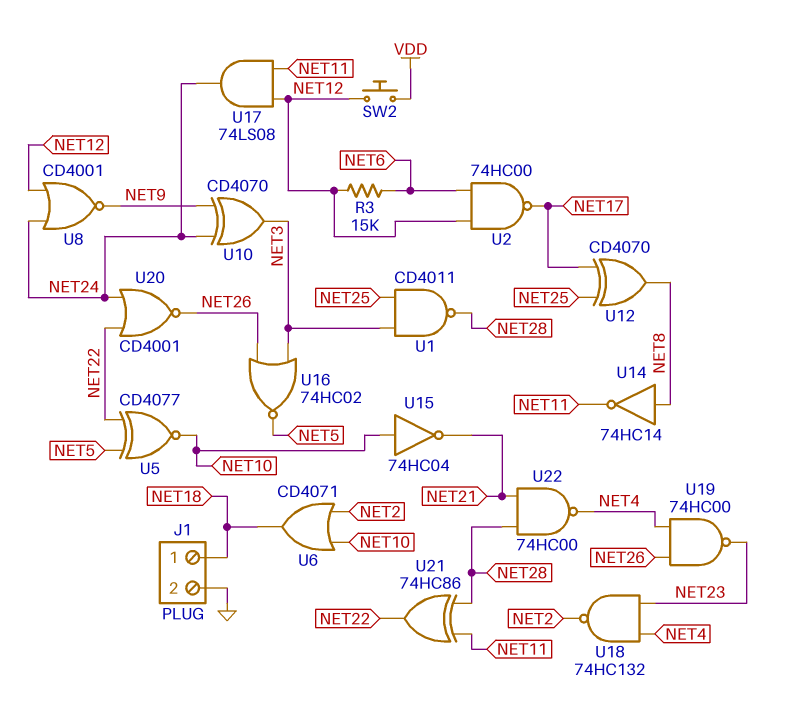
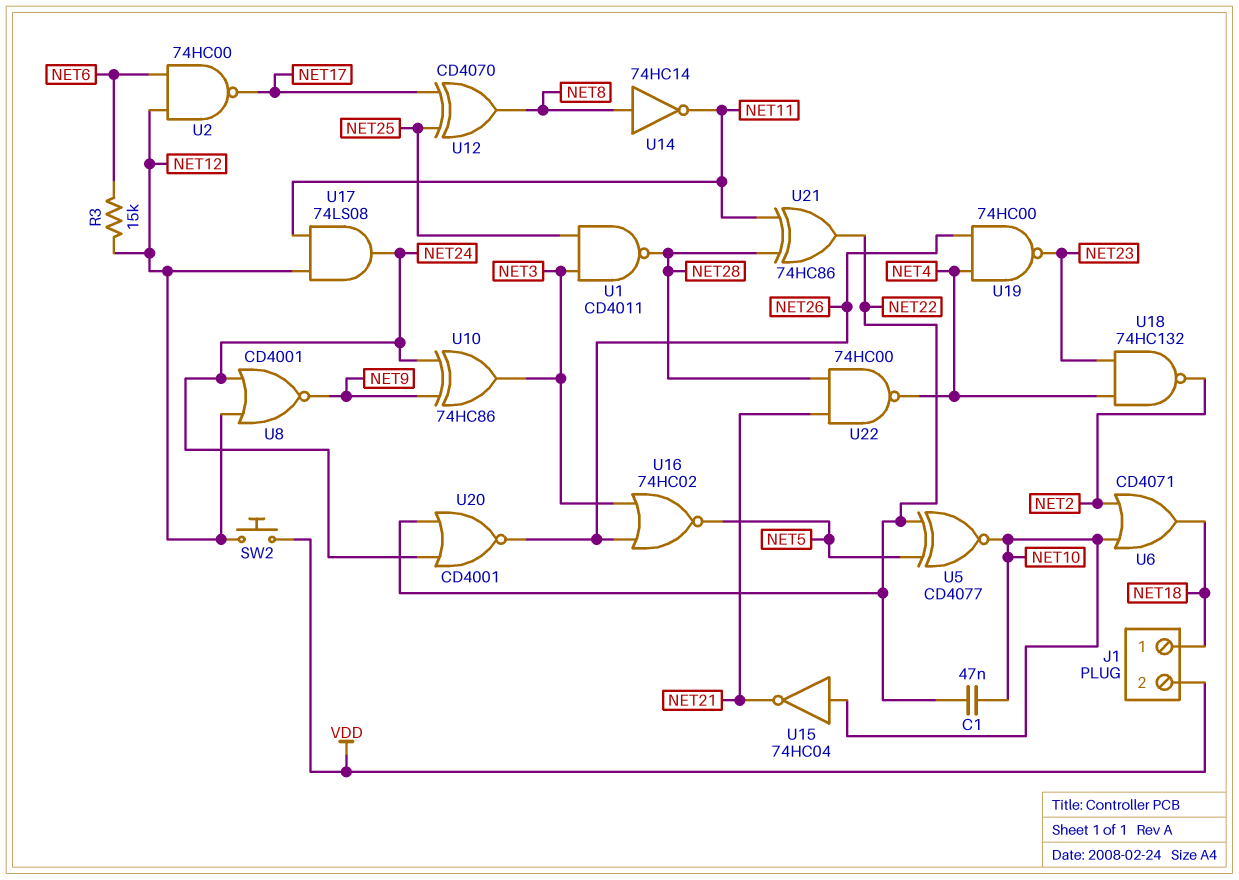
C1: none -> 47nF (NET10, NET22)
J1 pin 2: GND -> VDD
U10: XOR CD4070 (in NET9, in NET24, out NET3) -> XOR 74HC86 (in NET9, in NET24, out NET3)

